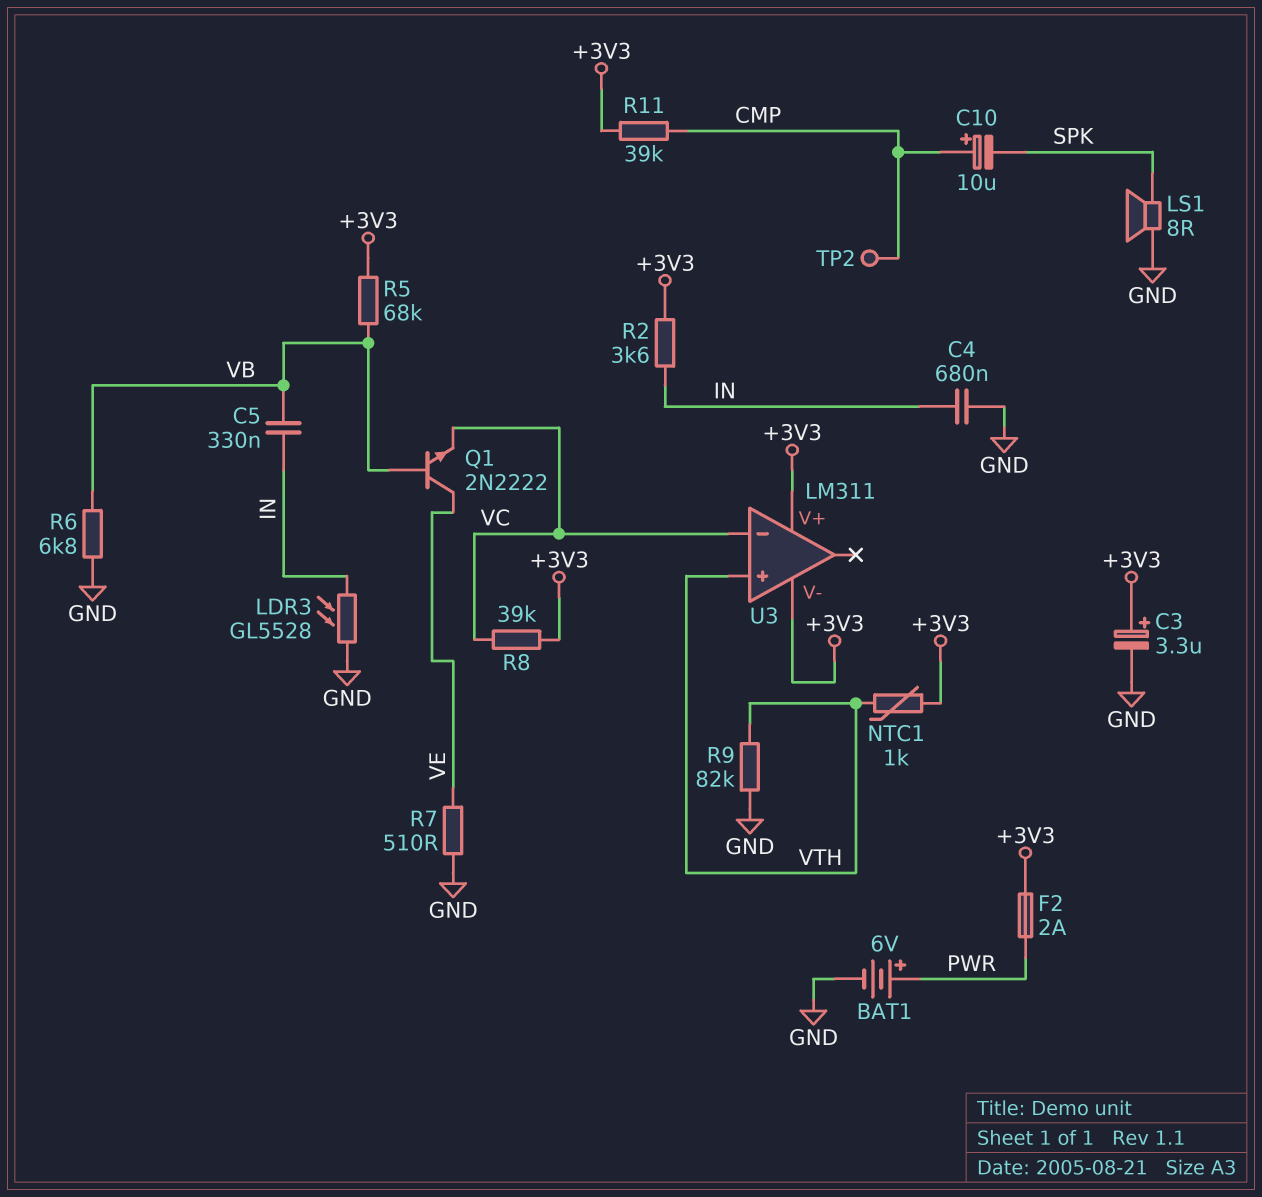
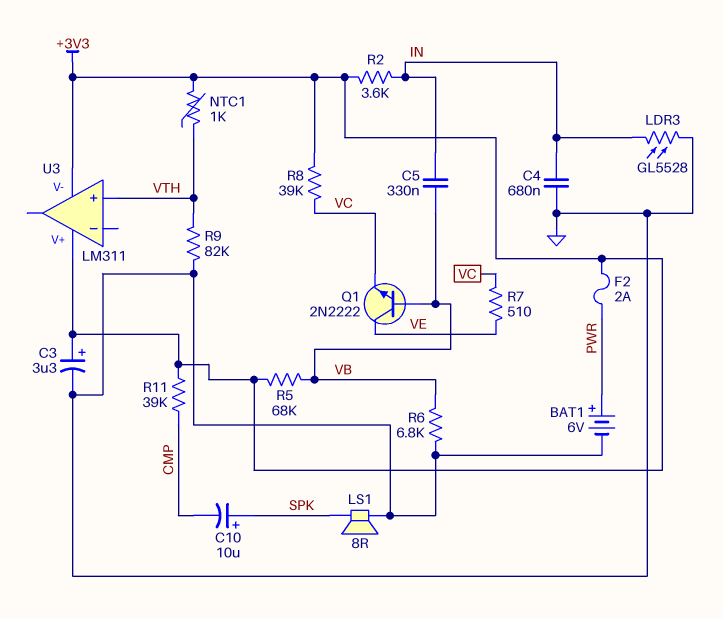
C10: 10uF (plus CMP, minus SPK) -> 10uF (plus SPK, minus CMP)
R7: 510 (GND, VE) -> 510 (VC, VE)
TP2: test point (CMP) -> none
U3 pin in-: VC -> none

